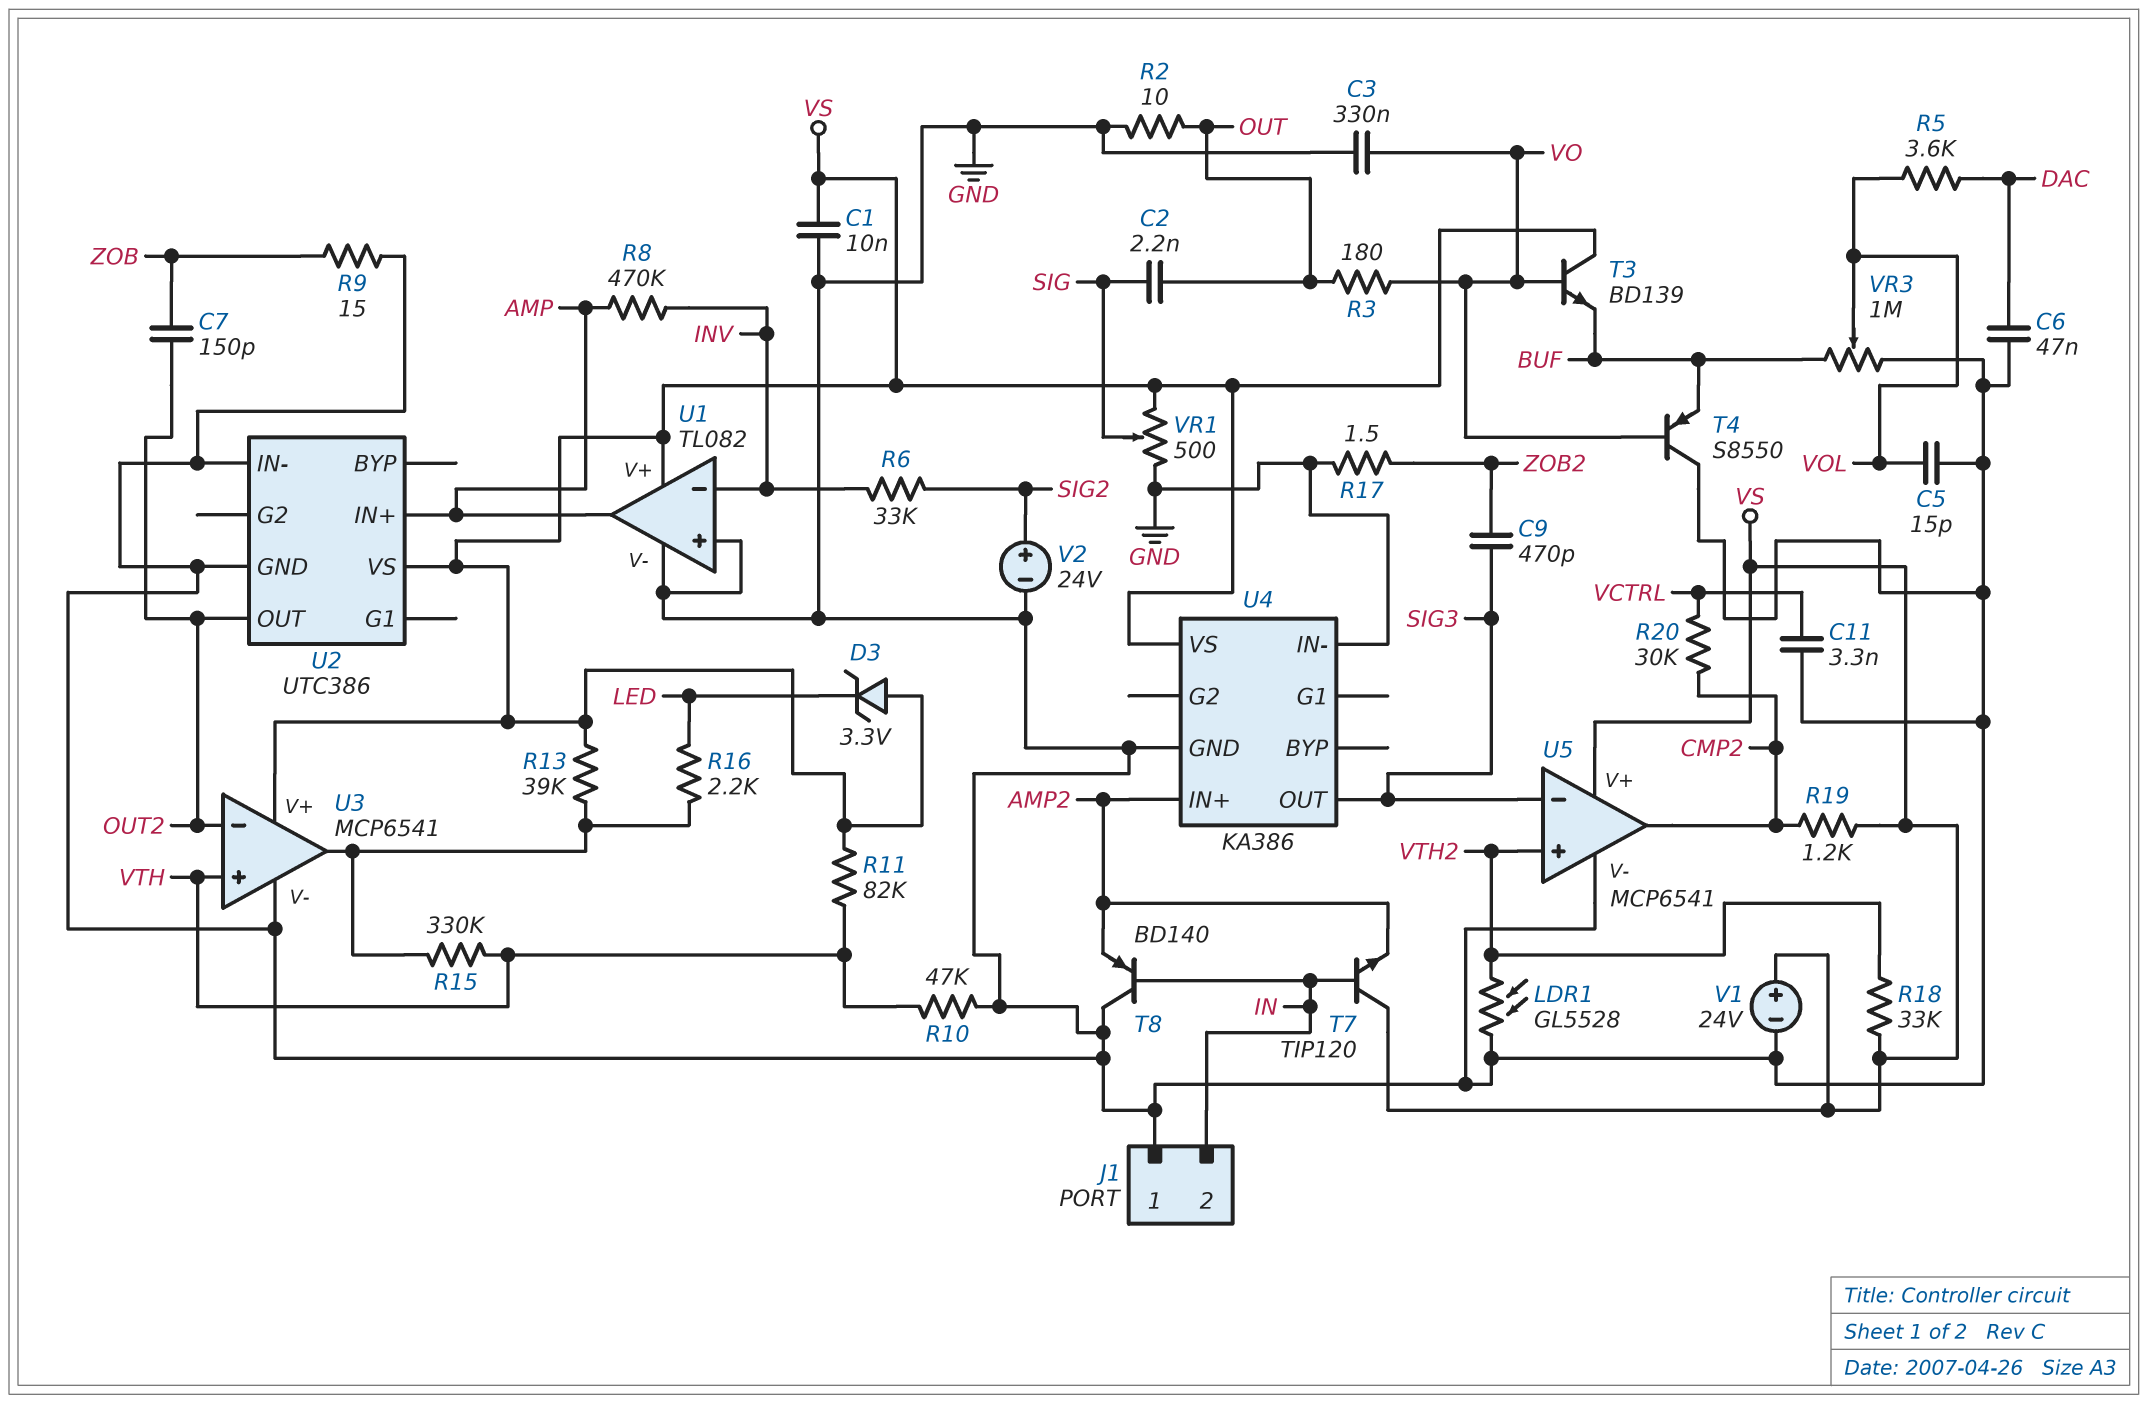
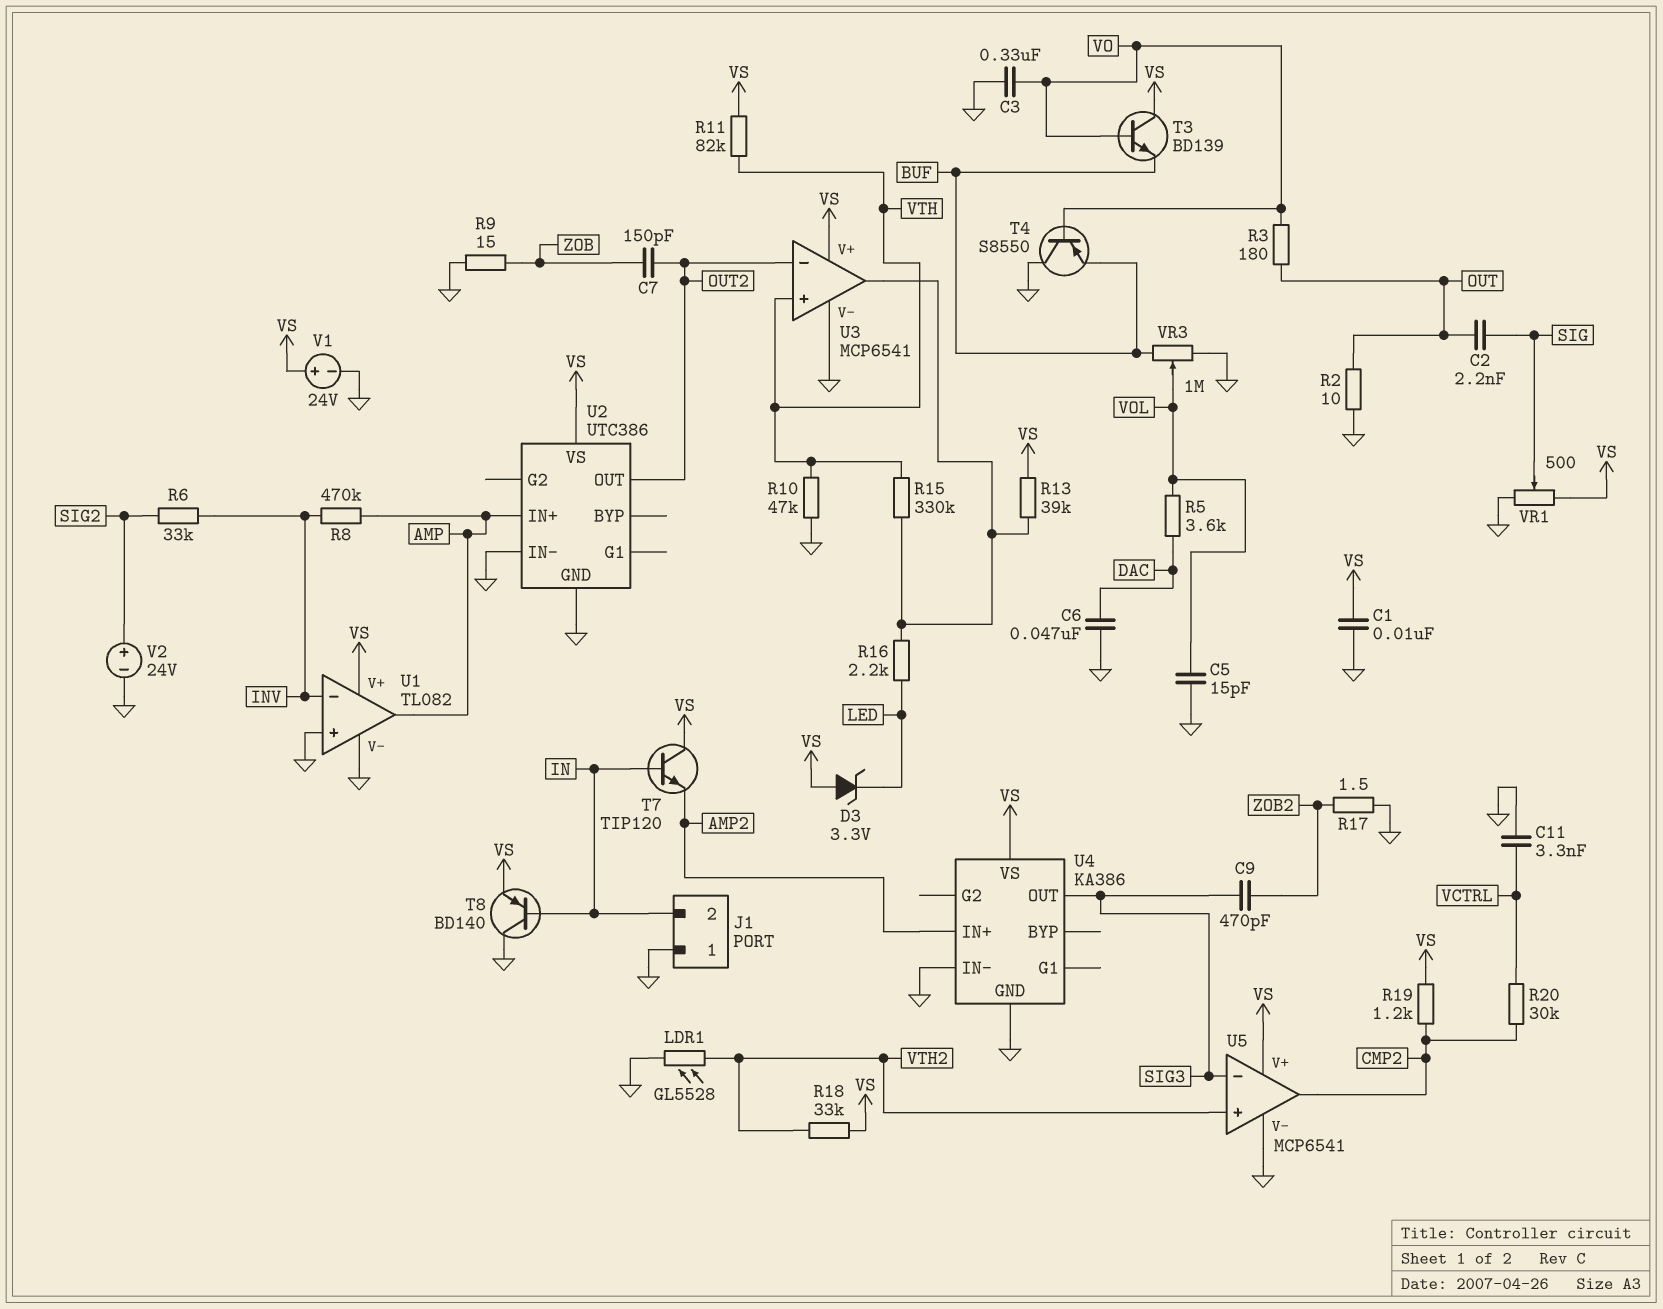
T8: PNP BD140 (B IN, C GND, E AMP2) -> PNP BD140 (B IN, C GND, E VS)

